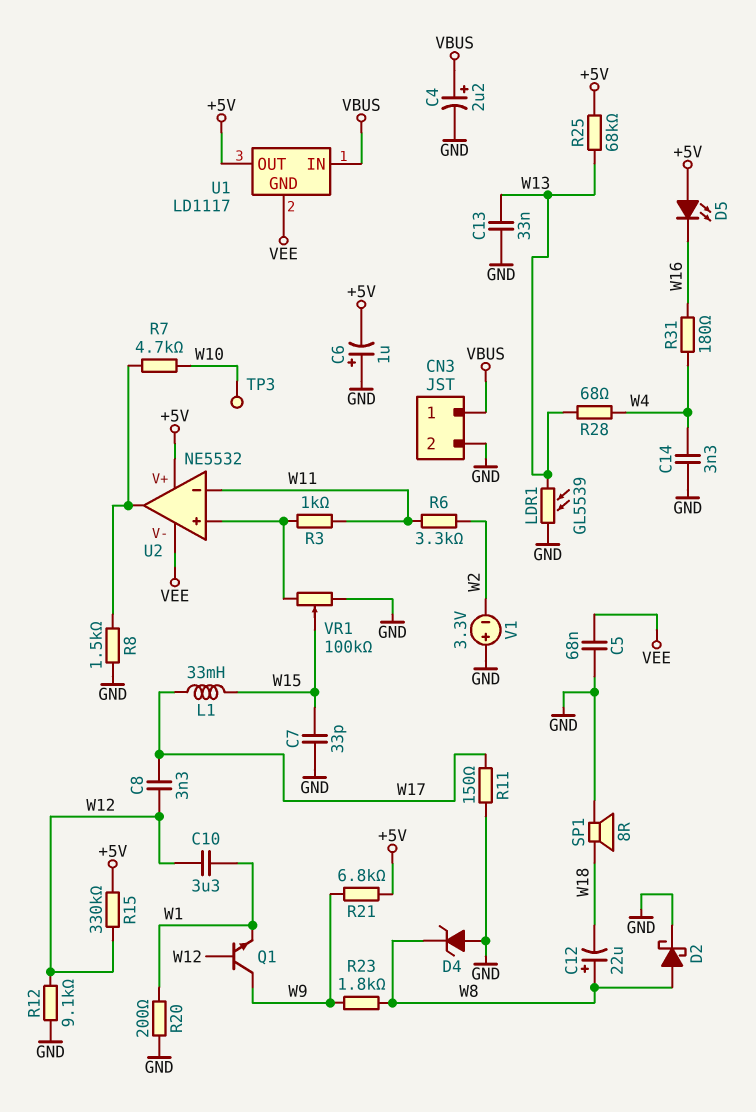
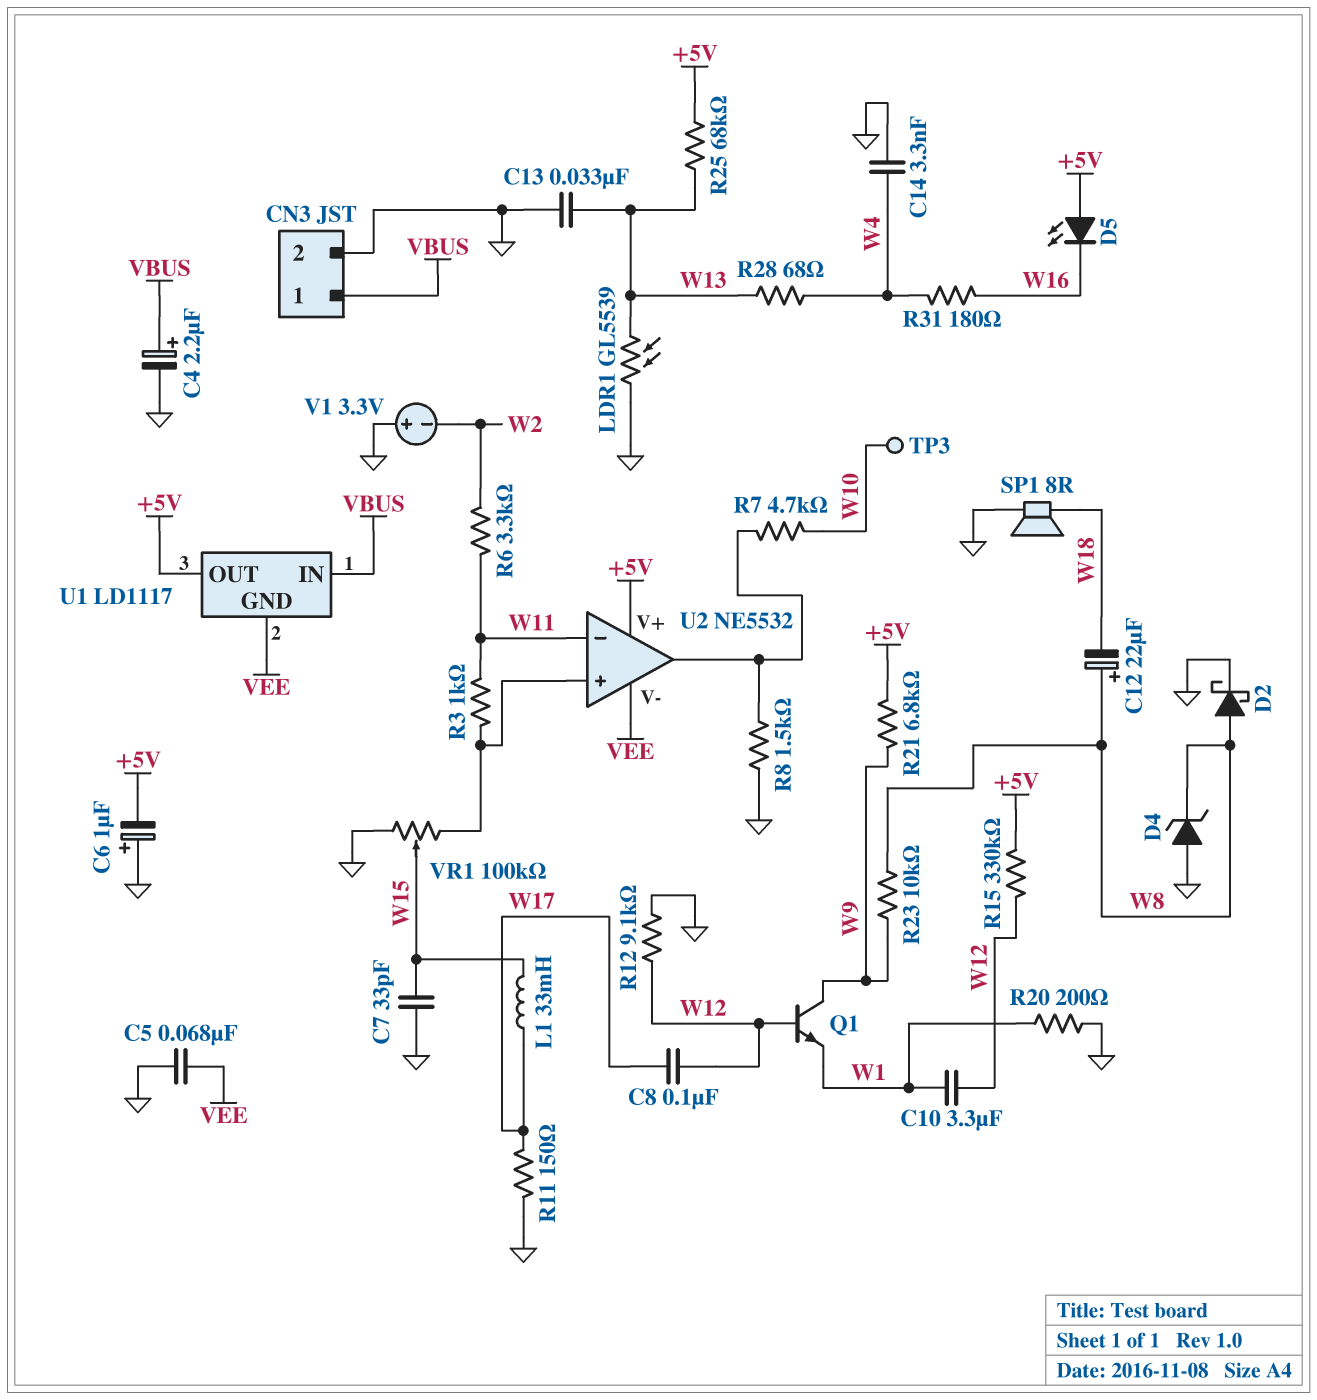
C8: 3.3nF (W12, W17) -> 100nF (W12, W17)
R23: 1.8k (W8, W9) -> 10k (W8, W9)

